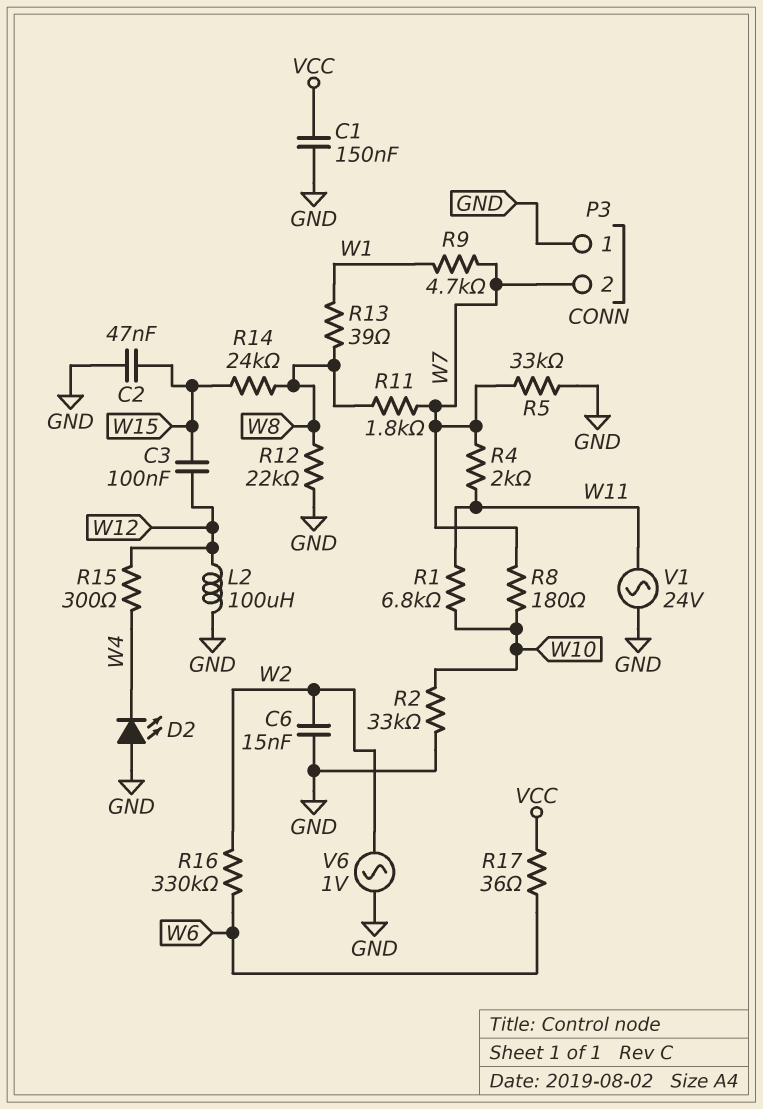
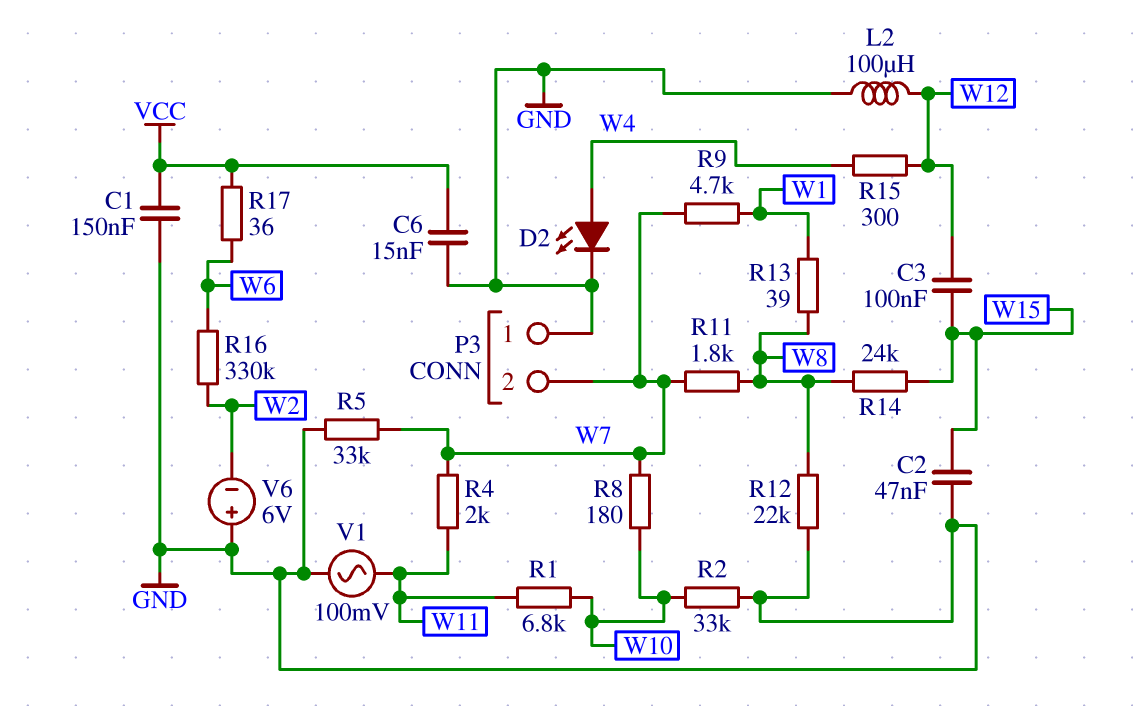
C6: 15nF (GND, W2) -> 15nF (GND, VCC)
D2: LED (A GND, K W4) -> LED (A W4, K GND)
V1: AC 24V (GND, W11) -> AC 100mV (GND, W11)
V6: AC 1V (GND, W2) -> 6V (plus GND, minus W2)

